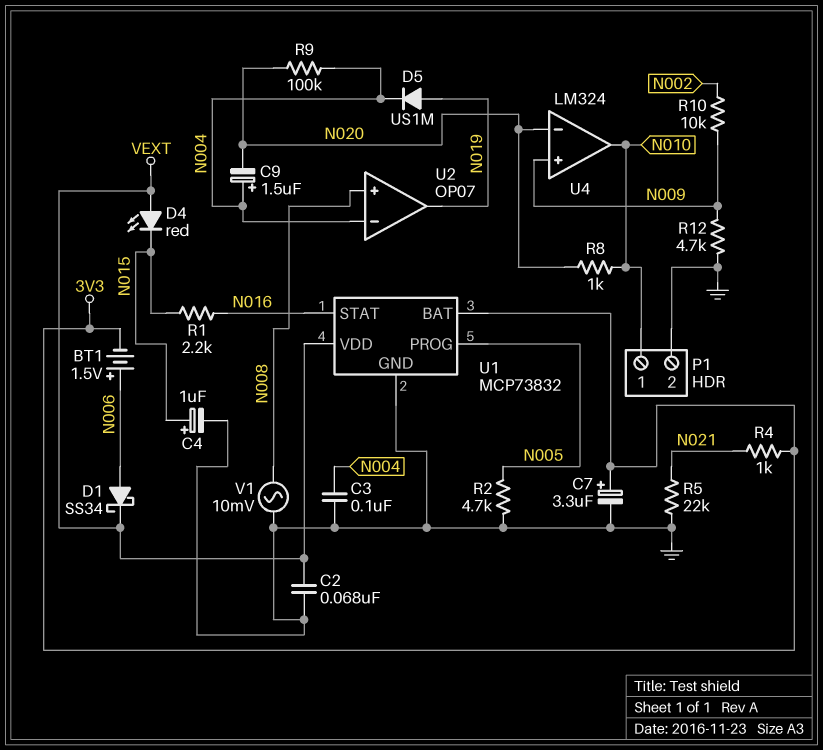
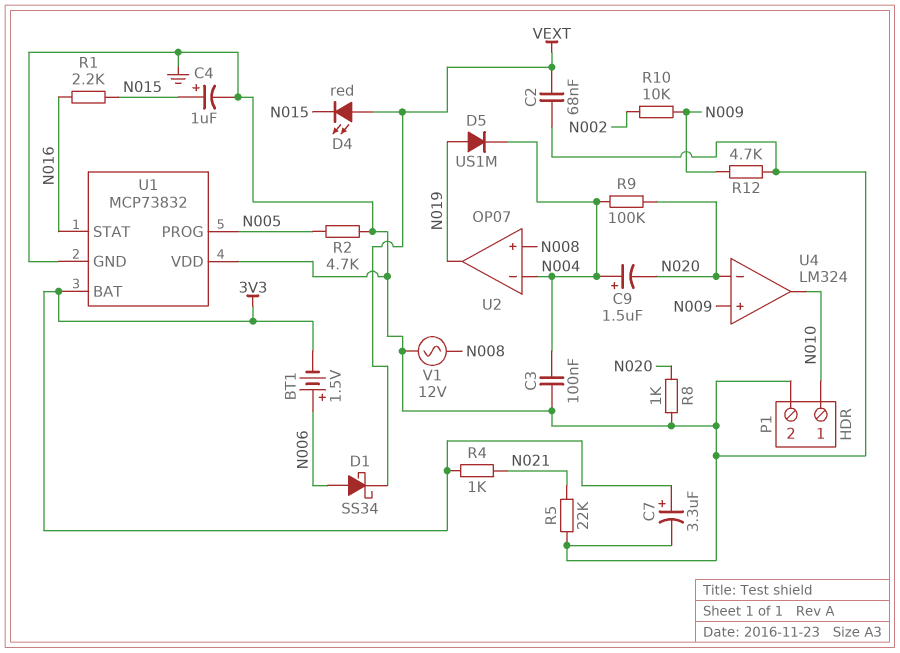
R8: 1k (N010, N020) -> 1k (GND, N020)
U1 pin VDD: VEXT -> GND
V1: AC 10mV (GND, N008) -> AC 12V (GND, N008)

